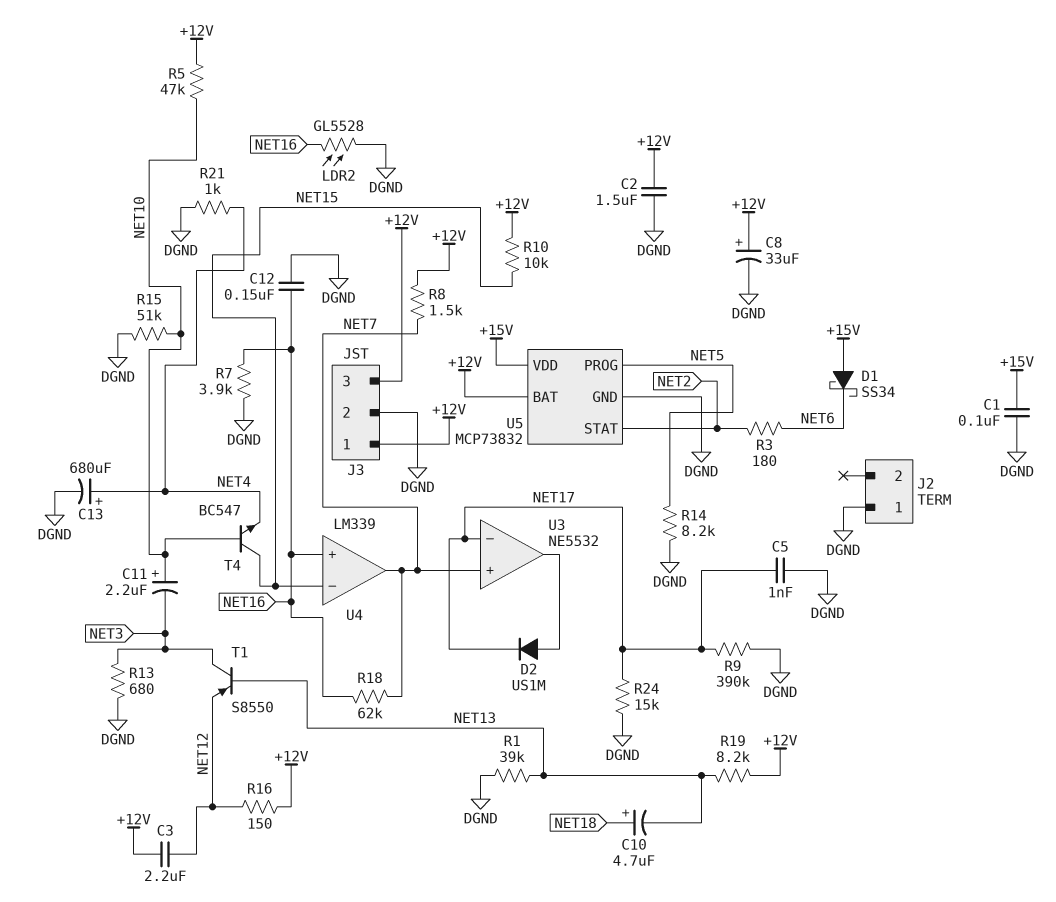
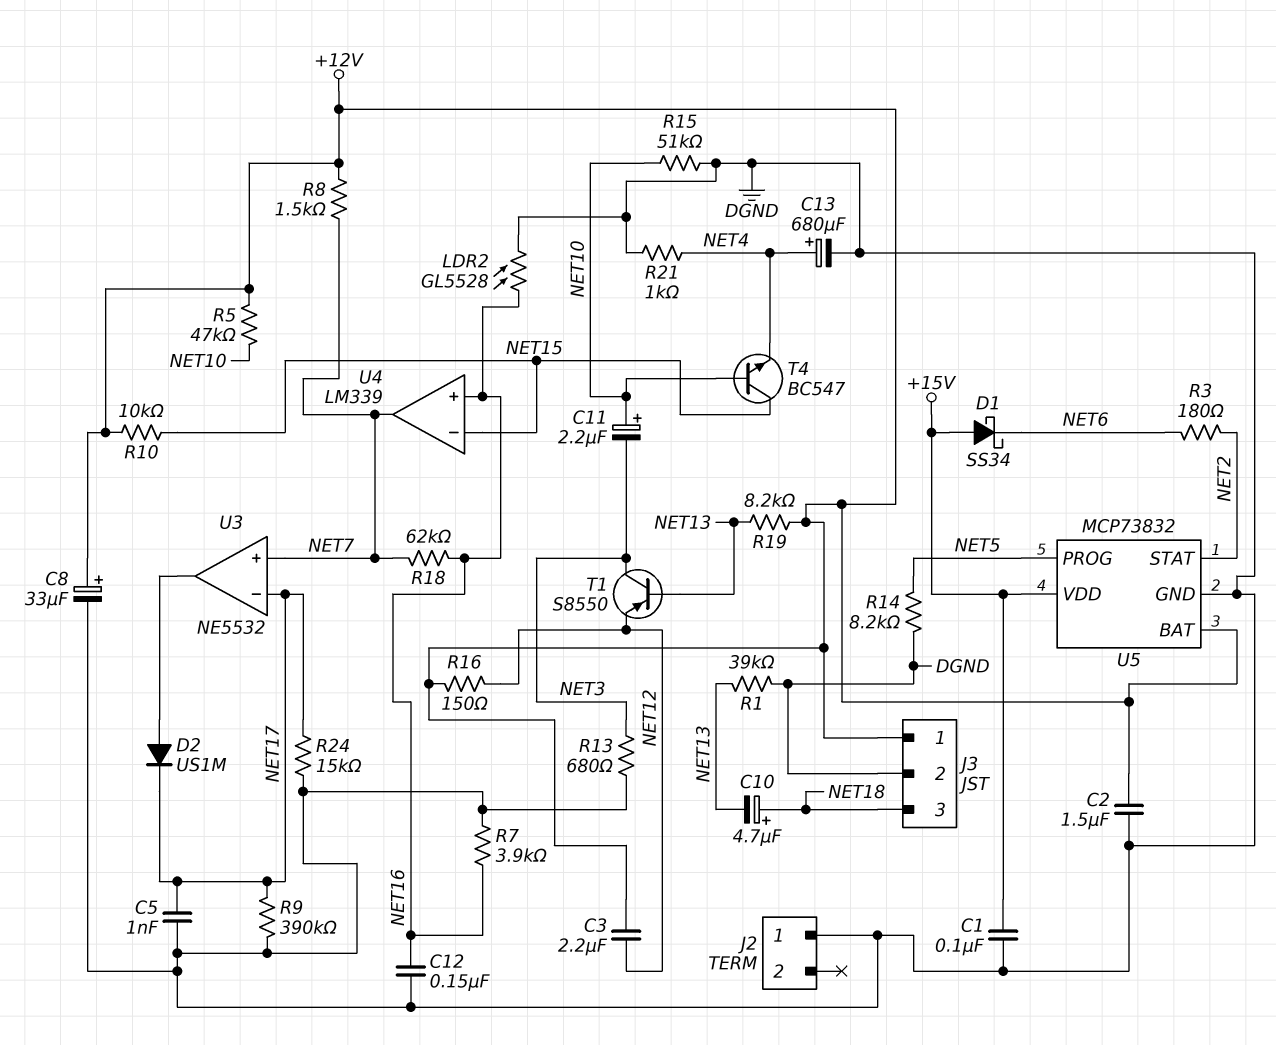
J3 pin 3: +12V -> NET18

